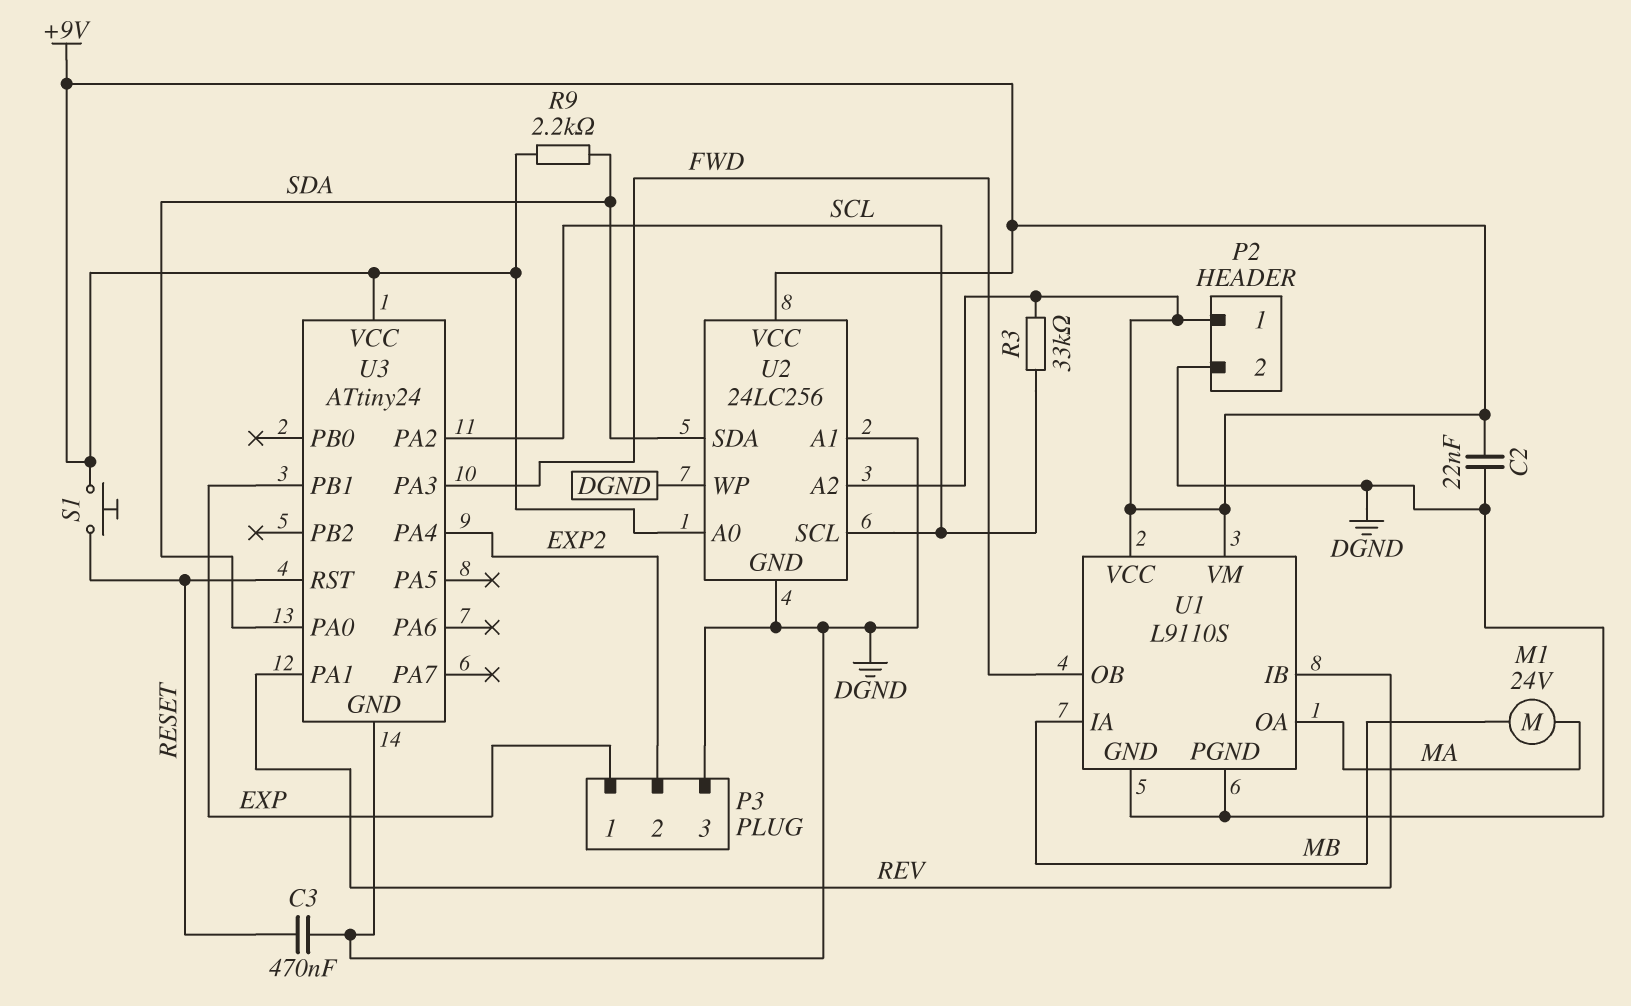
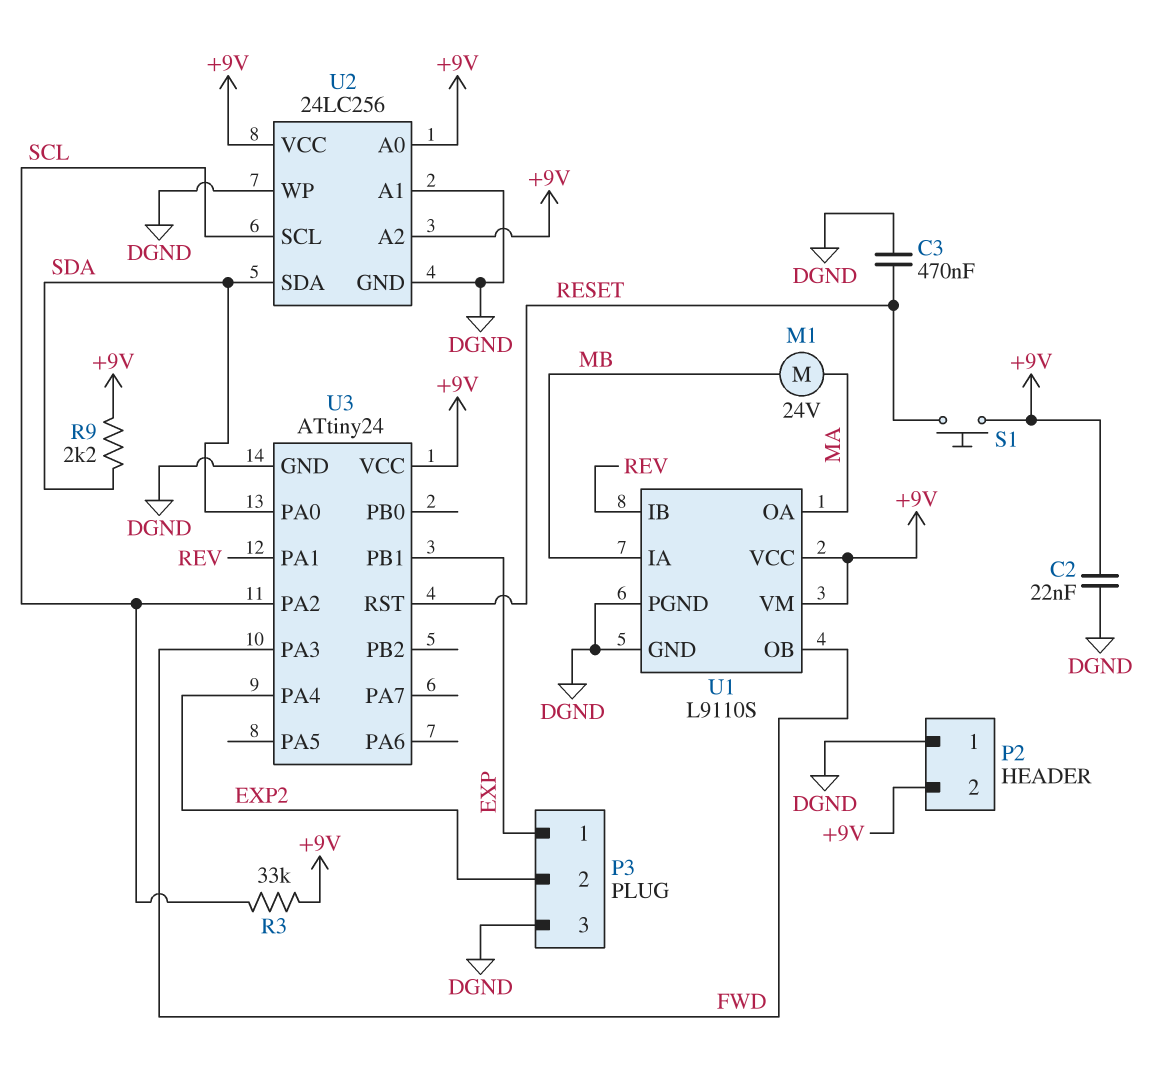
P2 pin 1: +9V -> DGND
P2 pin 2: DGND -> +9V

